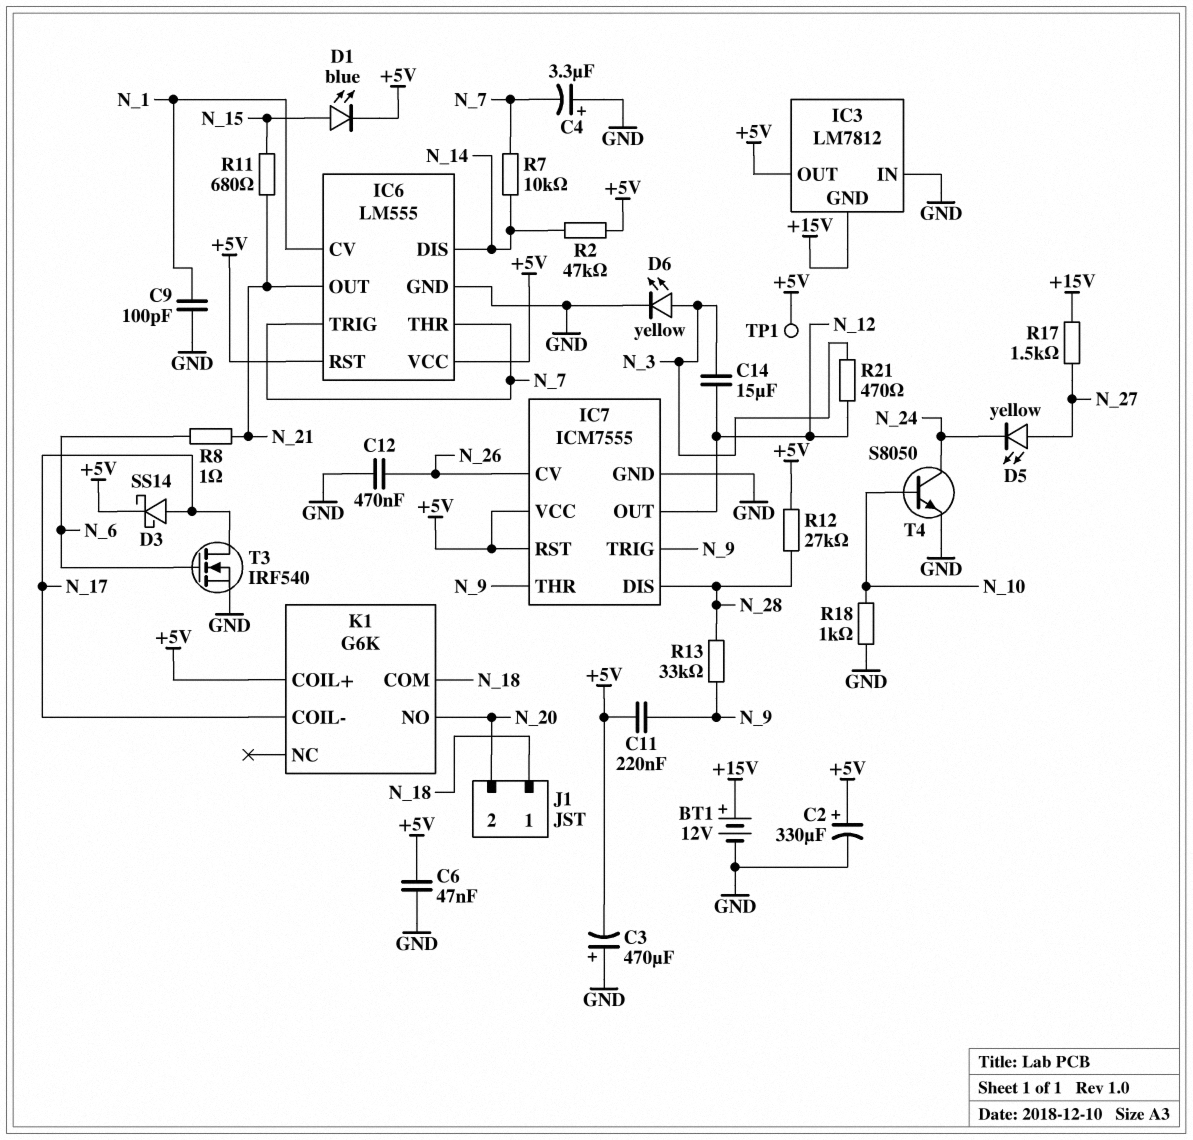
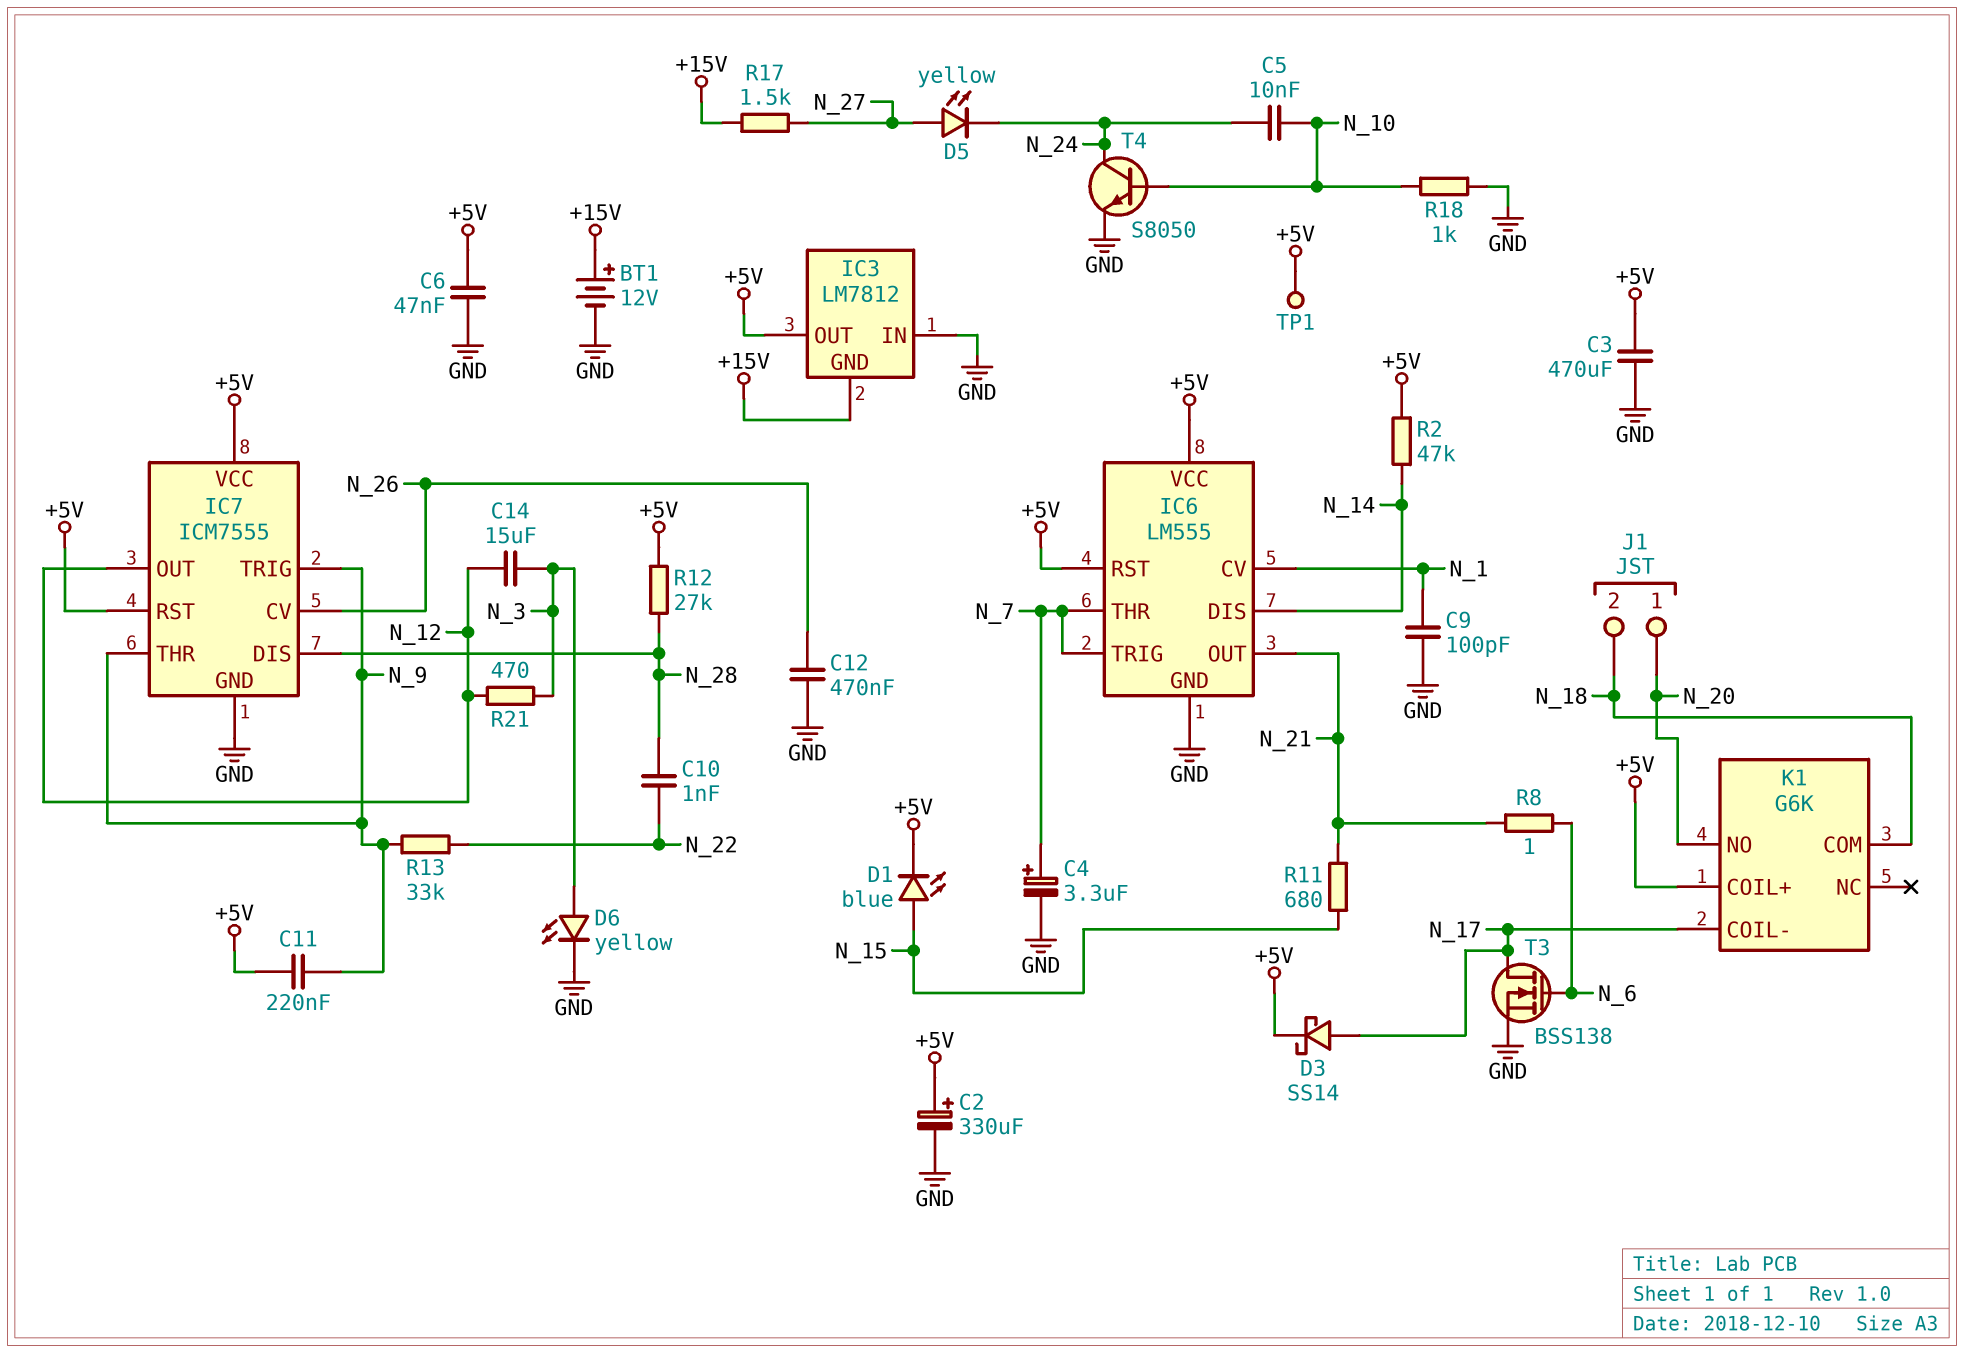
C3: 470uF (plus GND, minus +5V) -> 470uF (+5V, GND)
C4: 3.3uF (plus GND, minus N_7) -> 3.3uF (plus N_7, minus GND)
C5: none -> 10nF (N_10, N_24)
C10: none -> 1nF (N_22, N_28)
J1 pin 1: N_18 -> N_20
J1 pin 2: N_20 -> N_18
R7: 10k (N_7, N_14) -> none
R13: 33k (N_9, N_28) -> 33k (N_9, N_22)
T3: NMOS IRF540 (G N_6, D N_17, S GND) -> NMOS BSS138 (G N_6, D N_17, S GND)

